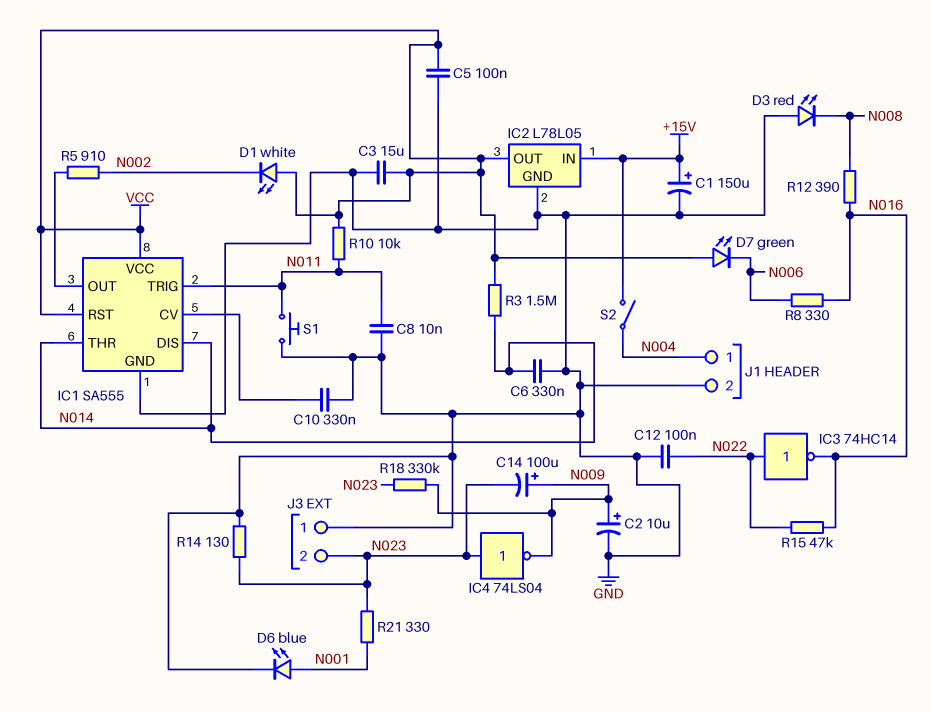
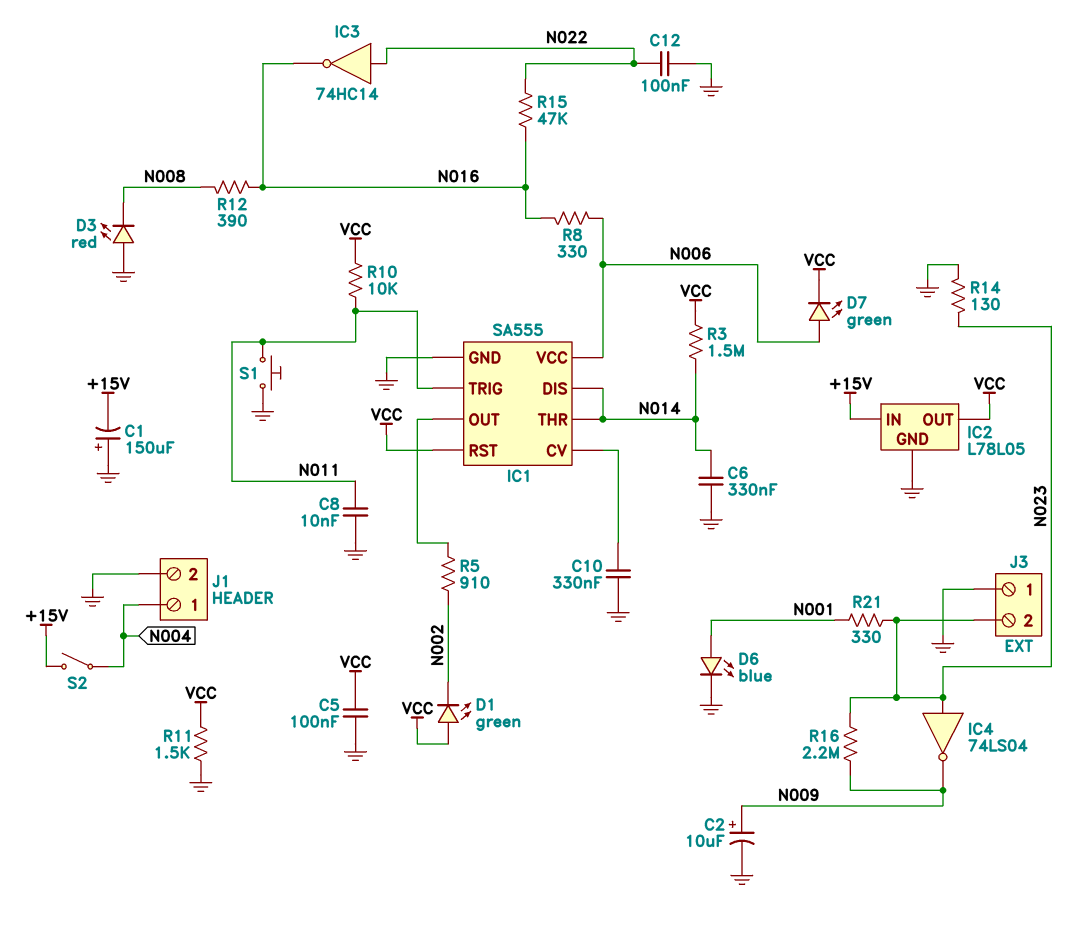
C1: 150uF (plus +15V, minus GND) -> 150uF (plus GND, minus +15V)
C3: 15uF (GND, VCC) -> none
C14: 100uF (plus N009, minus N023) -> none
D1: LED white (A VCC, K N002) -> LED green (A VCC, K N002)
D7: LED green (A VCC, K N006) -> LED green (A N006, K VCC)
IC1 pin VCC: VCC -> N006
R11: none -> 1.5k (GND, VCC)
R16: none -> 2.2M (N009, N023)
R18: 330k (N009, N023) -> none

